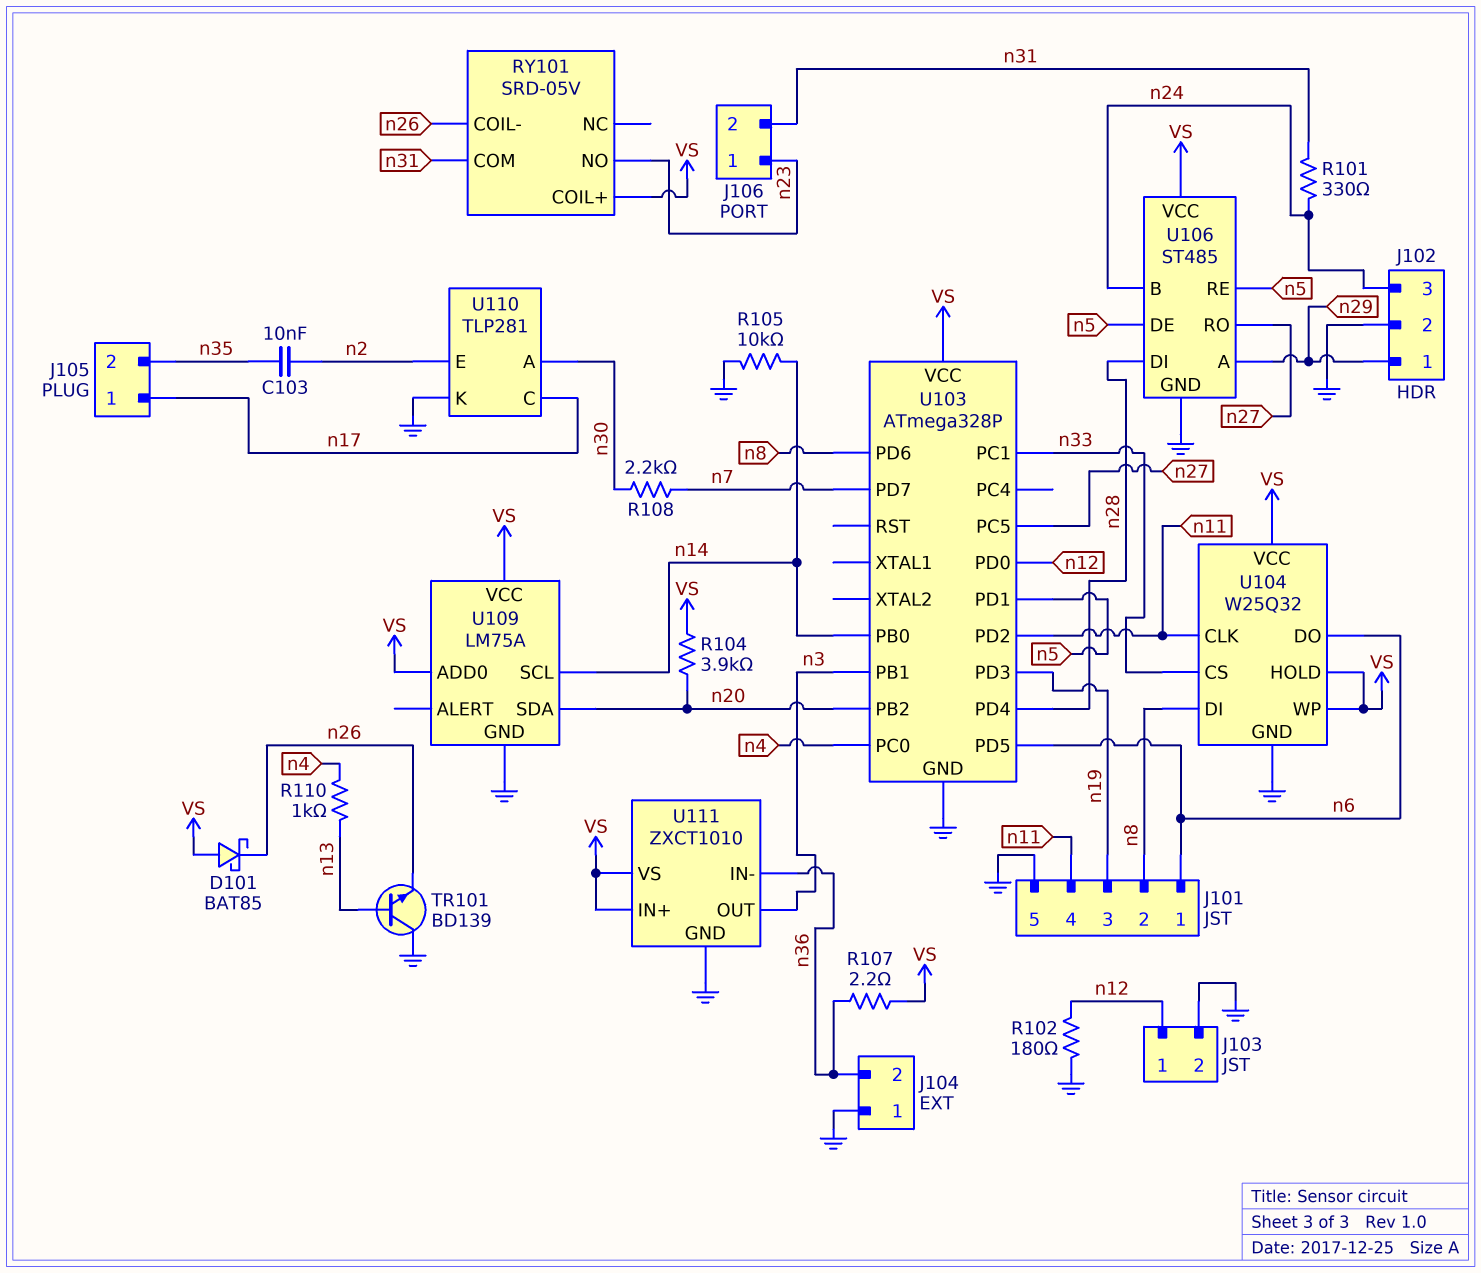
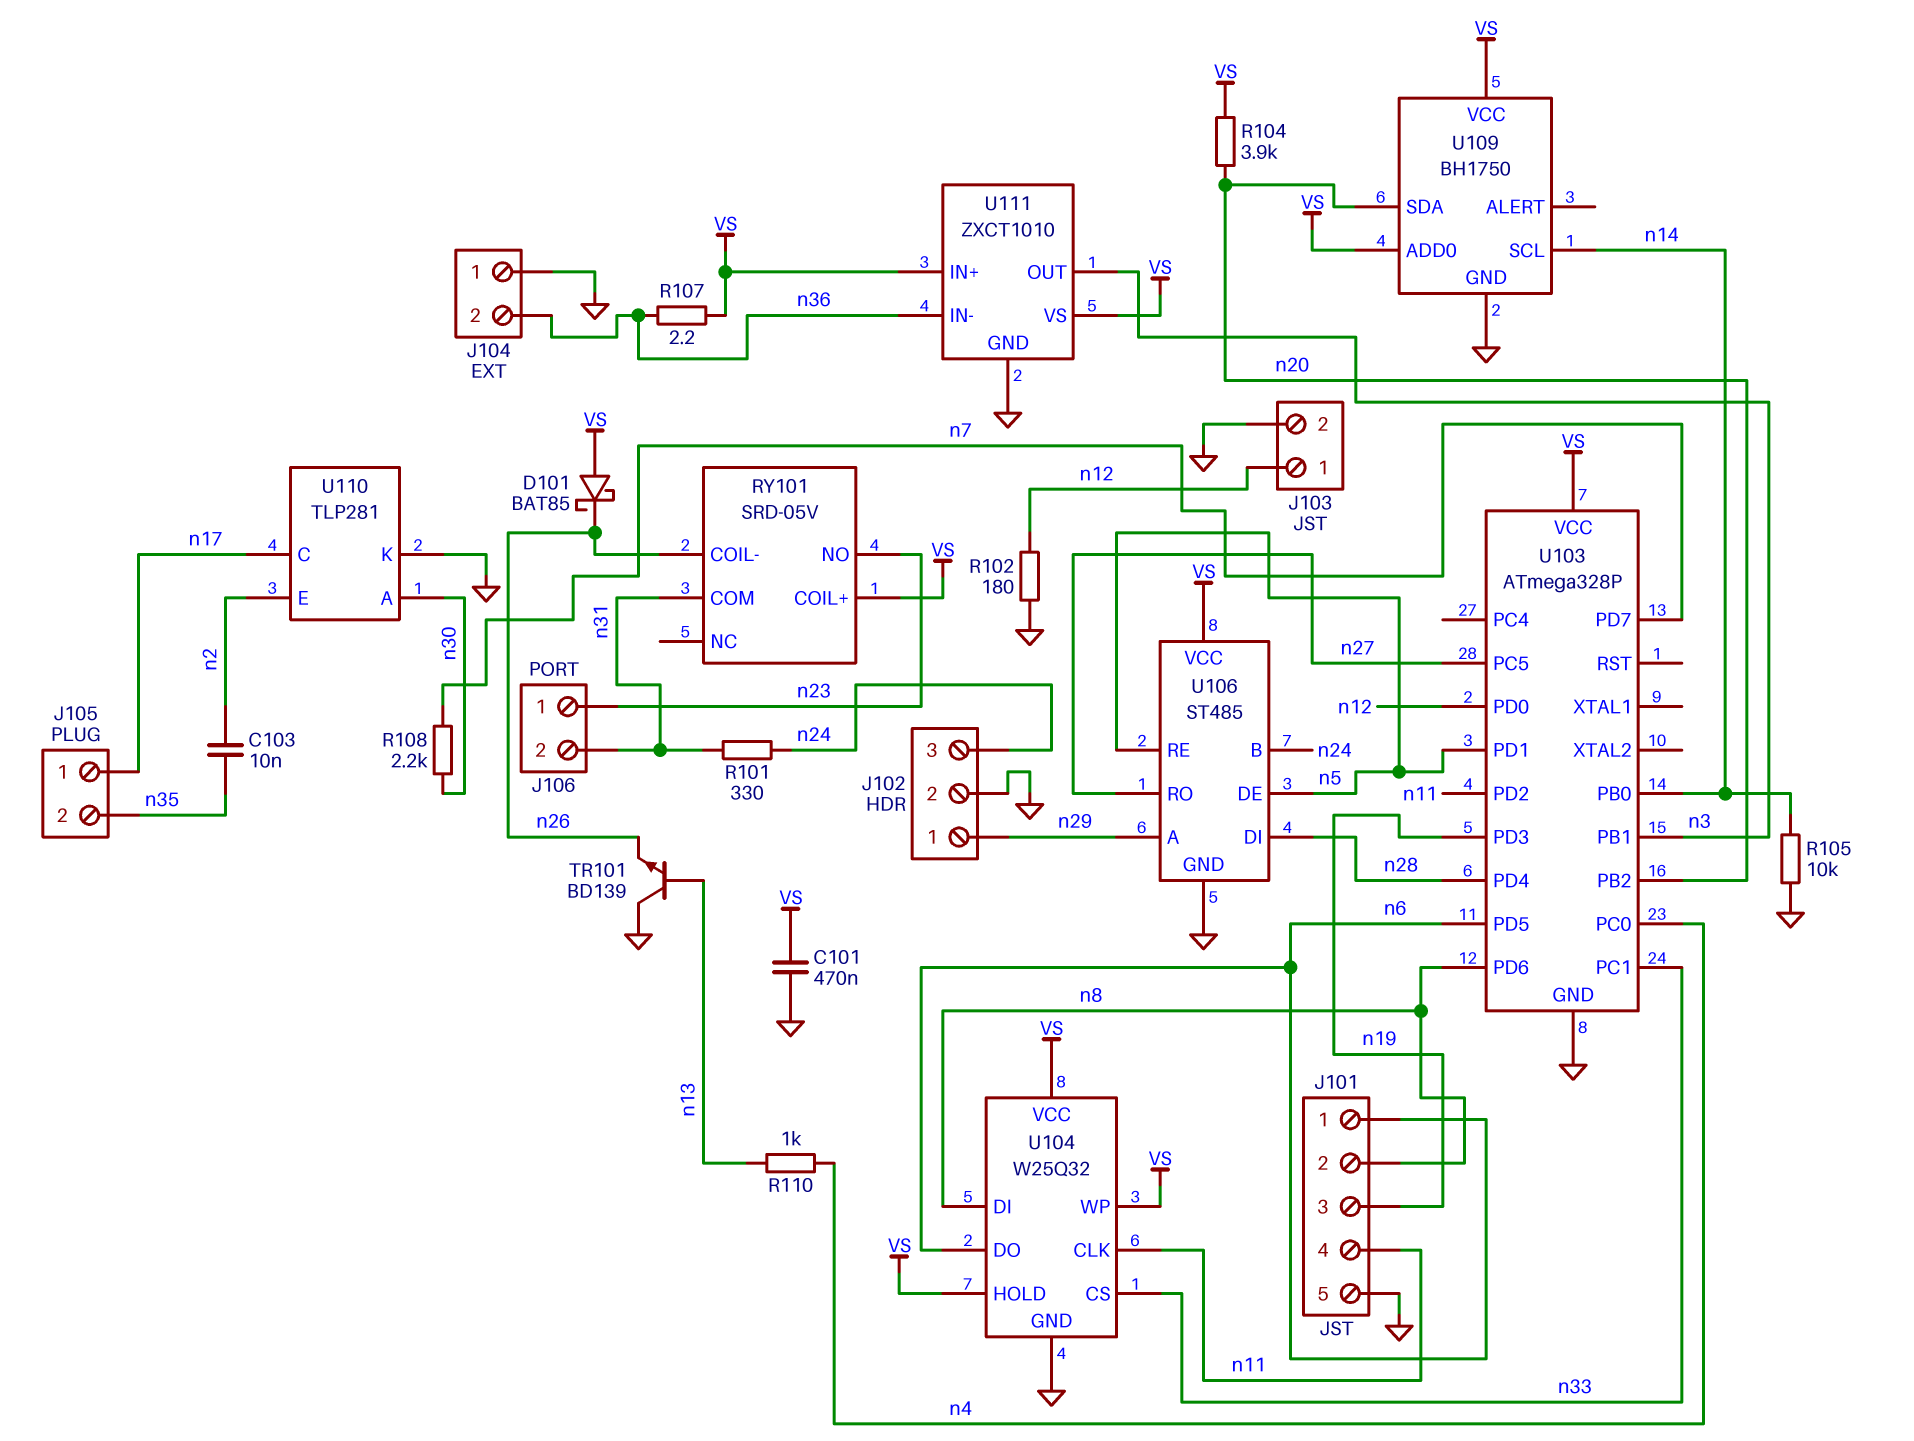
C101: none -> 470nF (GND, VS)
U109: LM75A -> BH1750

